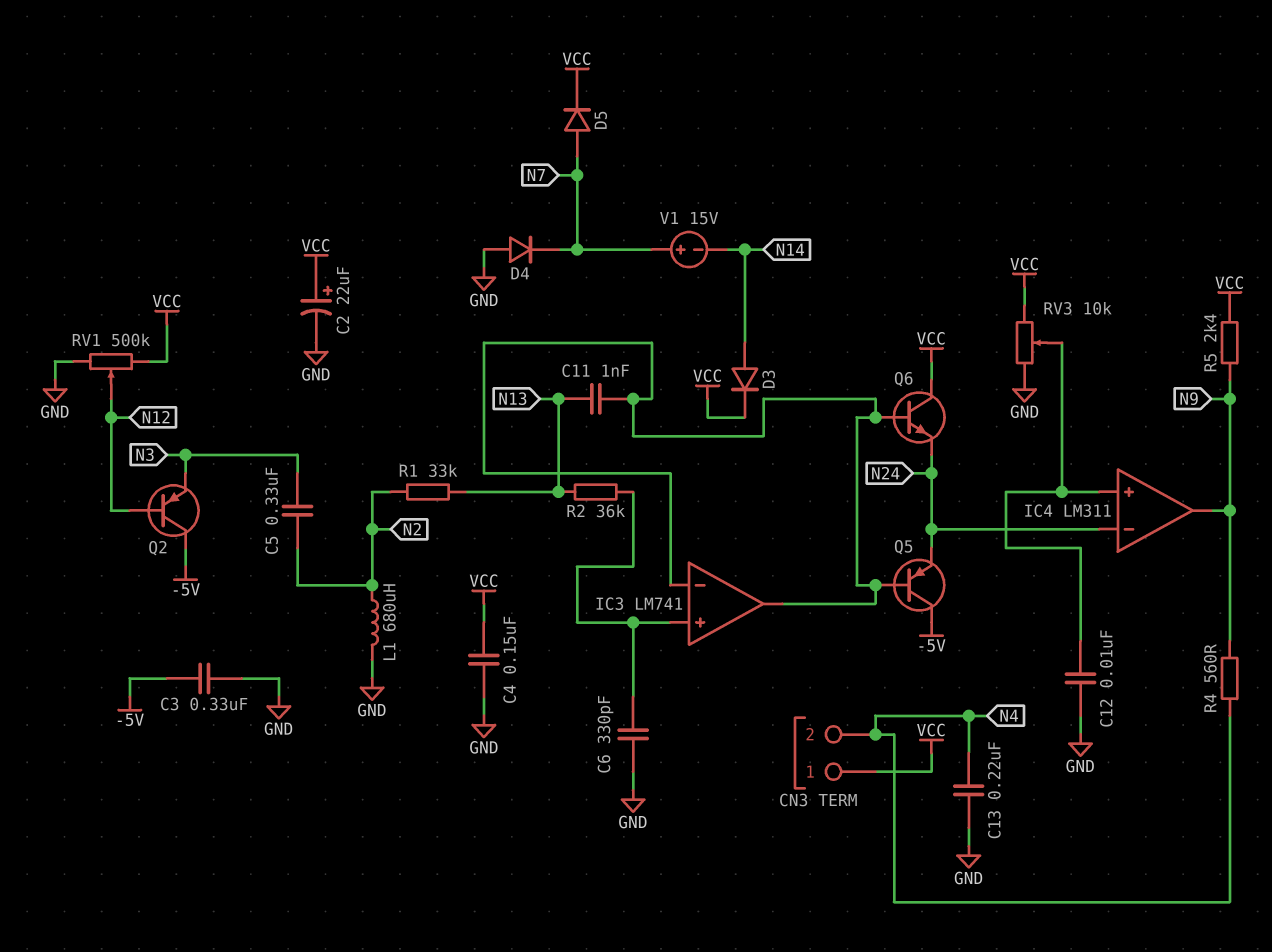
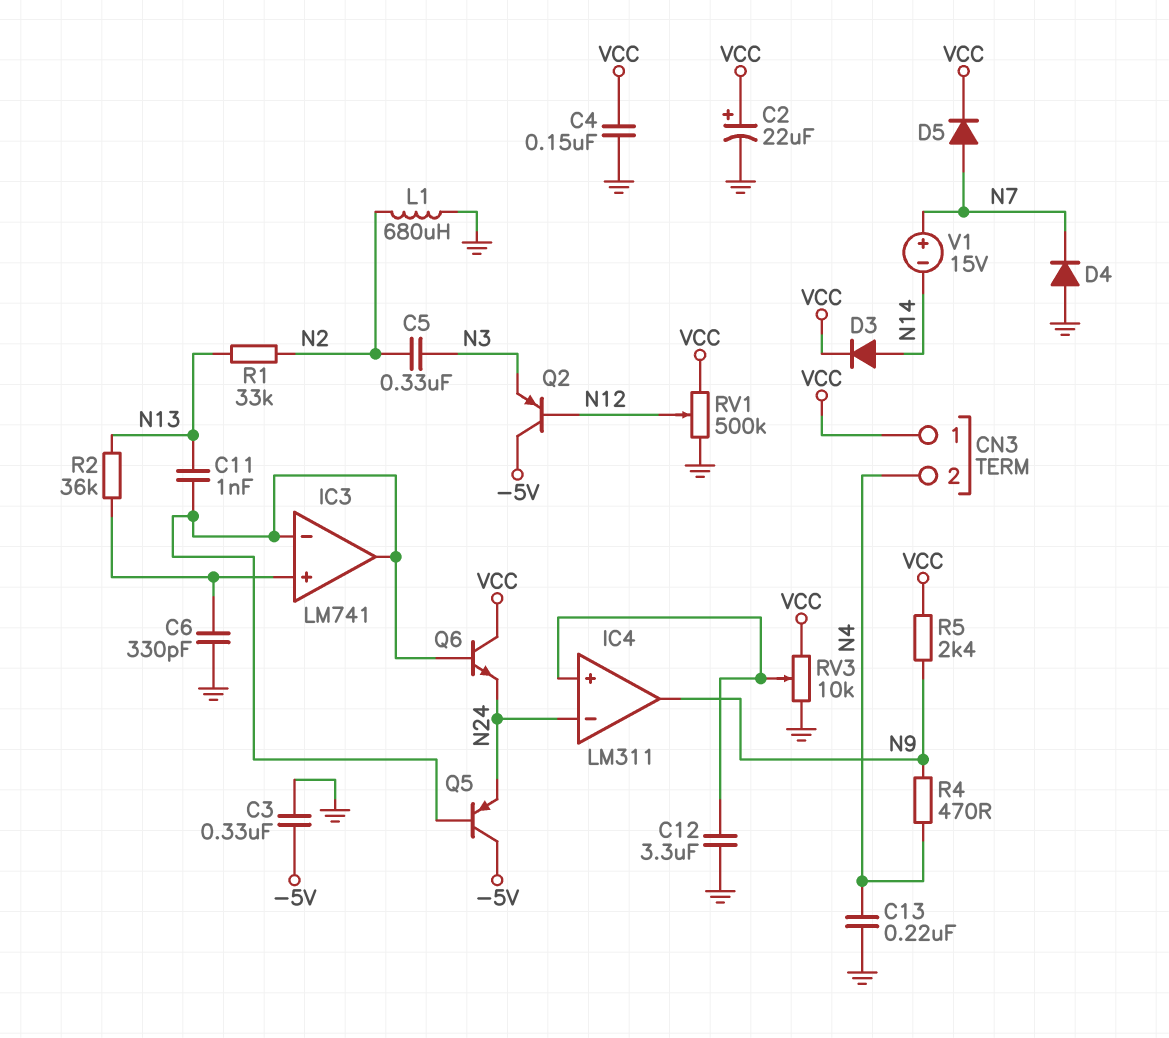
C12: 10nF (GND, IC4/in+) -> 3.3uF (GND, IC4/in+)
R4: 560 (N4, N9) -> 470 (N4, N9)

